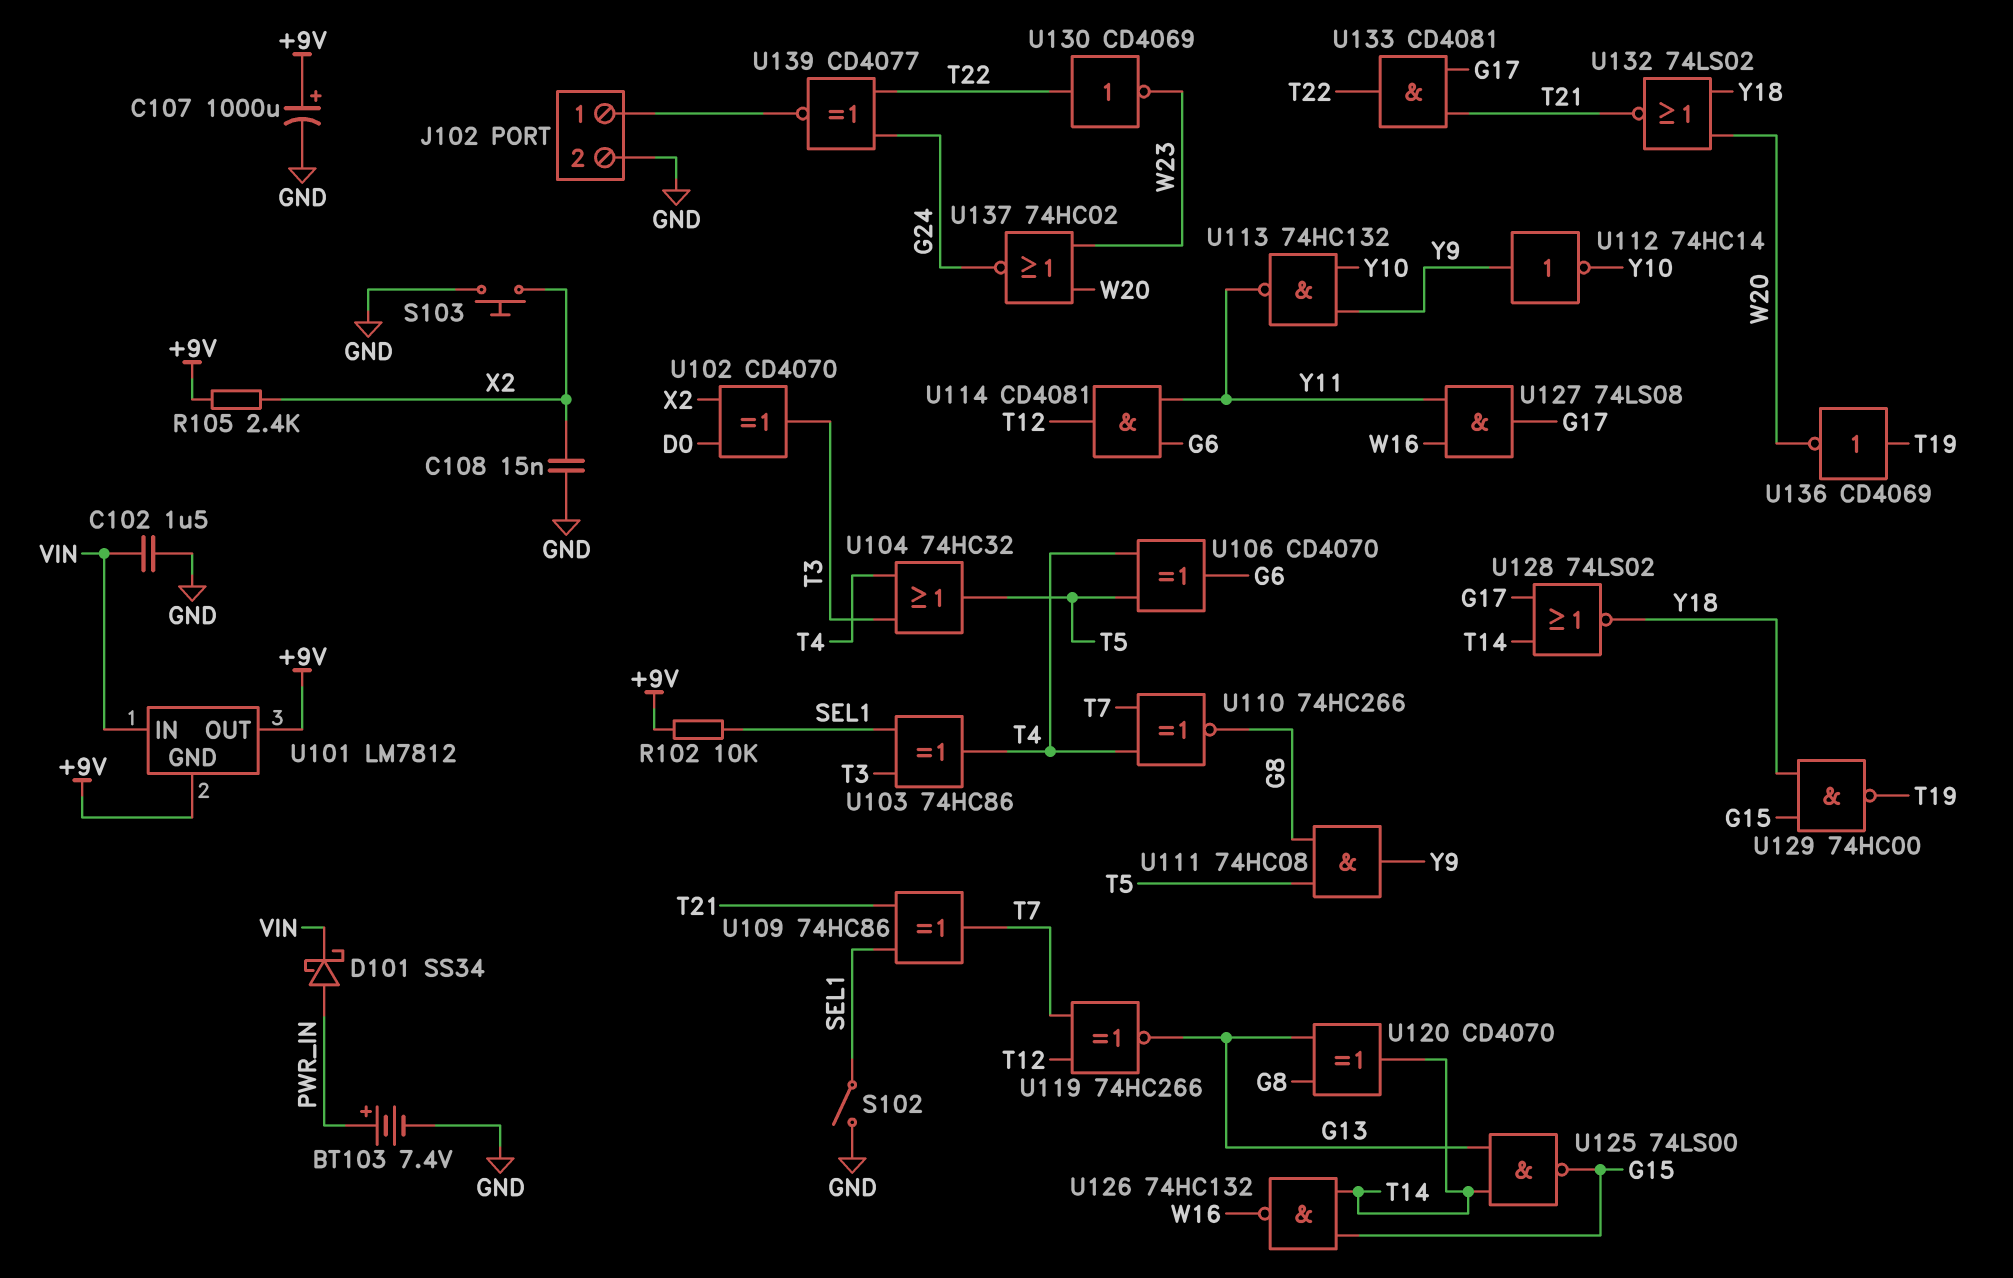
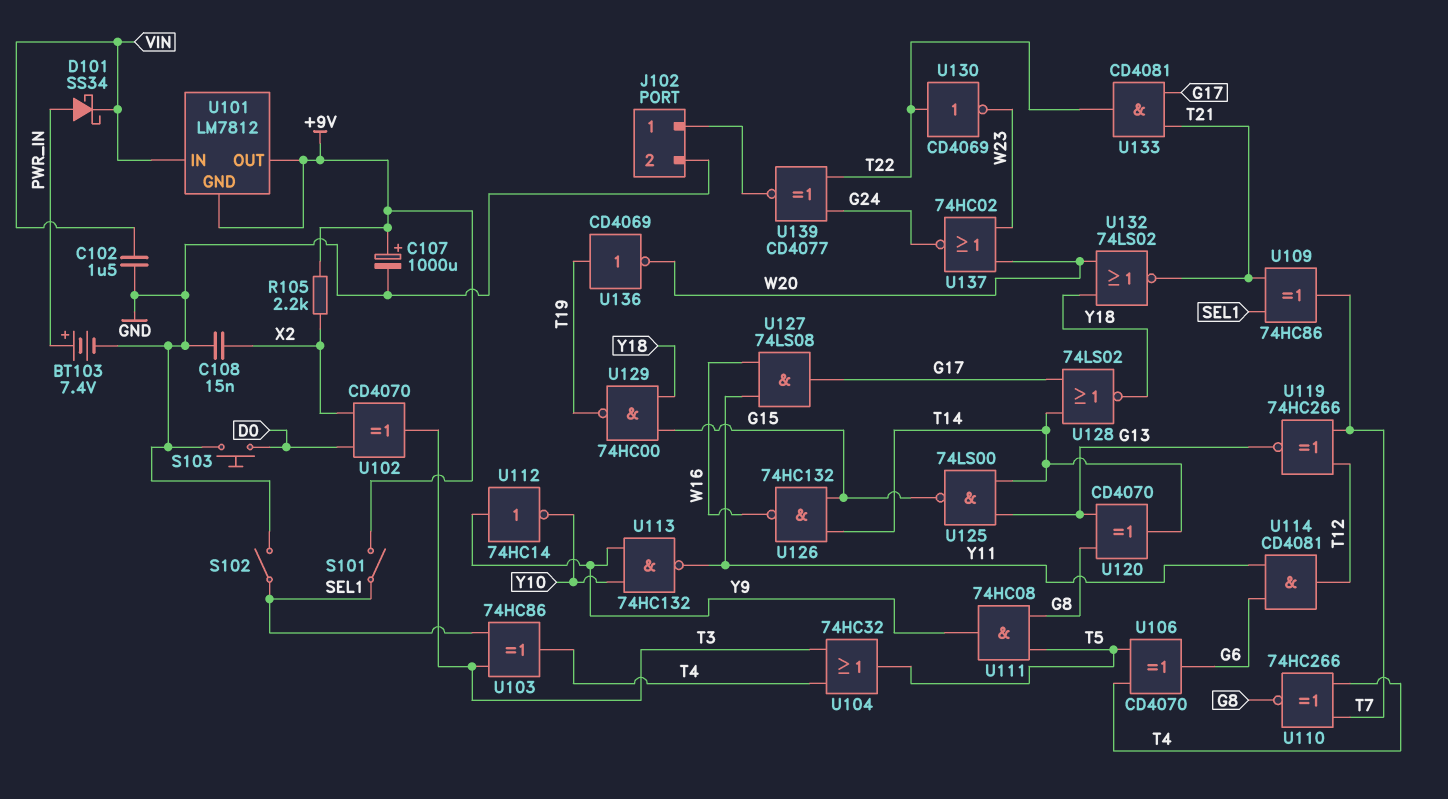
R102: 10k (+9V, SEL1) -> none
R105: 2.4k (+9V, X2) -> 2.2k (+9V, X2)
S101: none -> switch (+9V, SEL1)
S103: button (GND, X2) -> button (D0, GND)

